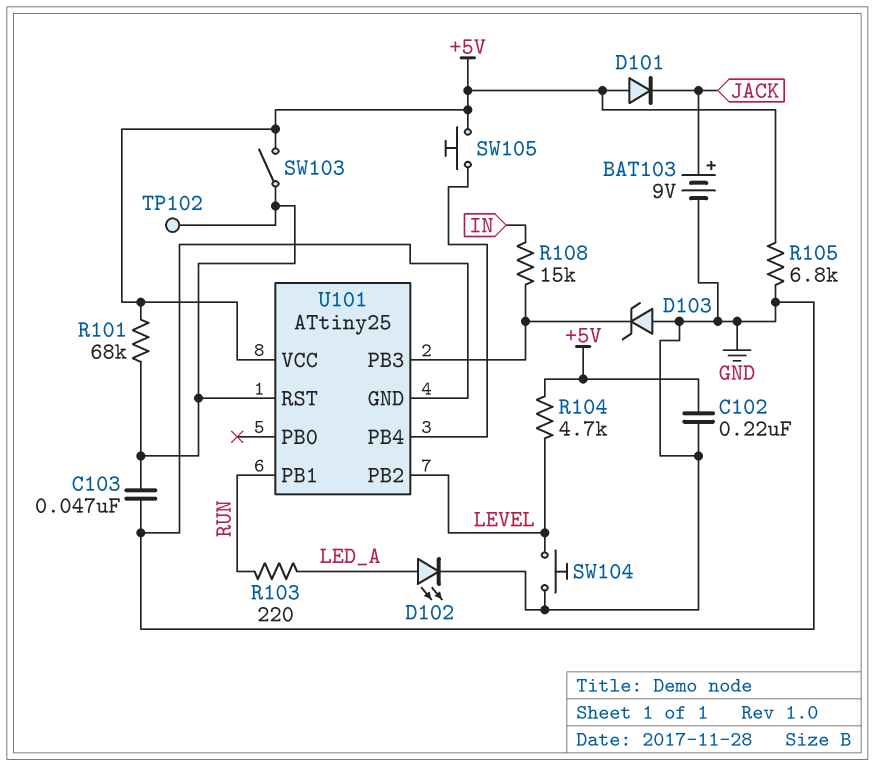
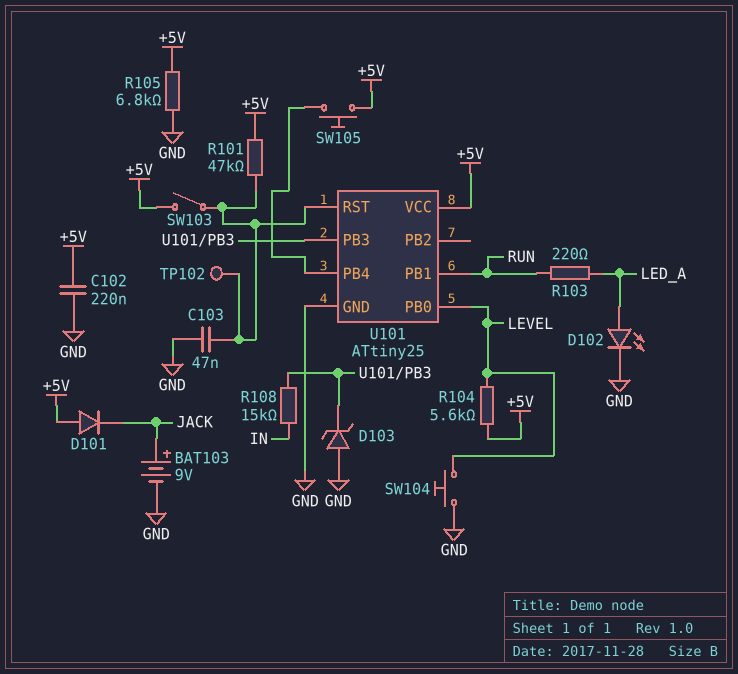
R101: 68k (+5V, U101/RST) -> 47k (+5V, U101/RST)
R104: 4.7k (+5V, LEVEL) -> 5.6k (+5V, LEVEL)
U101 pin PB0: none -> LEVEL
U101 pin PB2: LEVEL -> none

